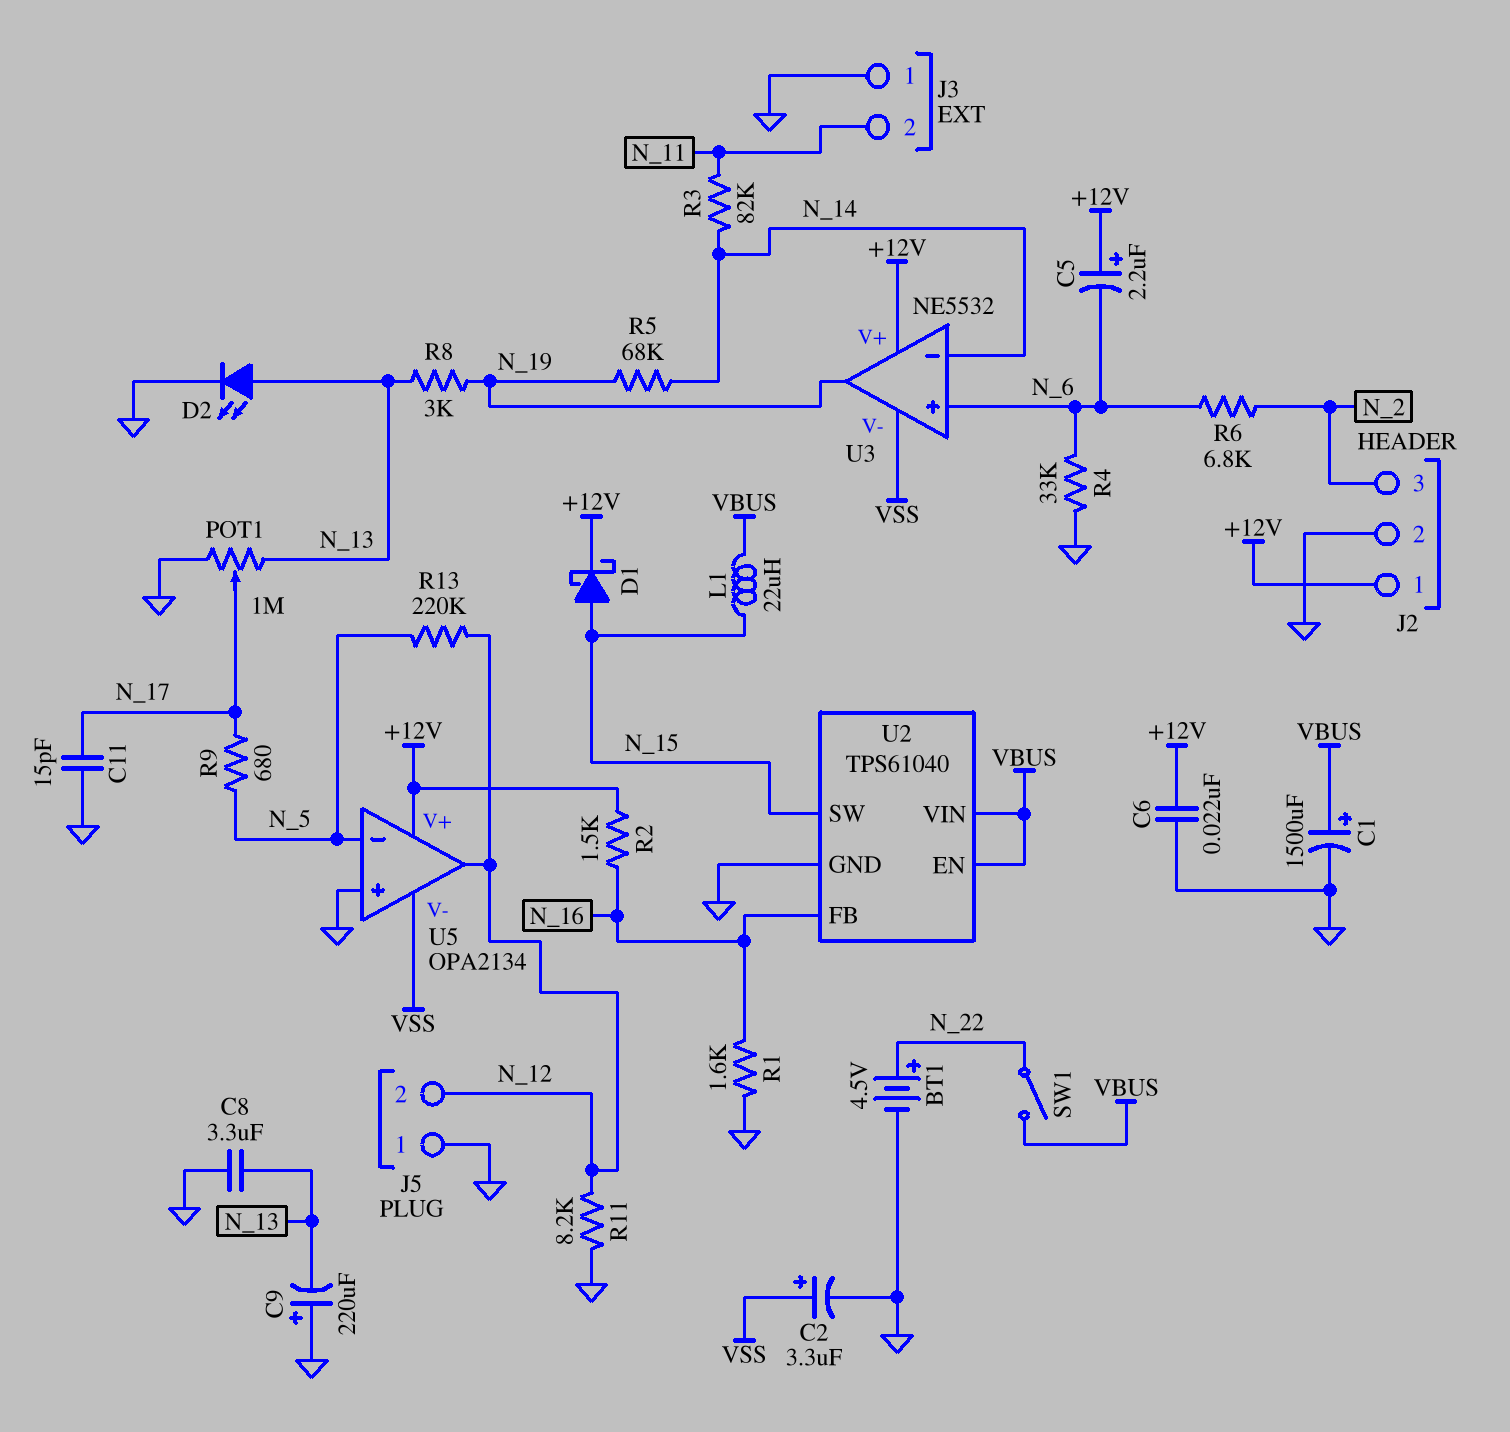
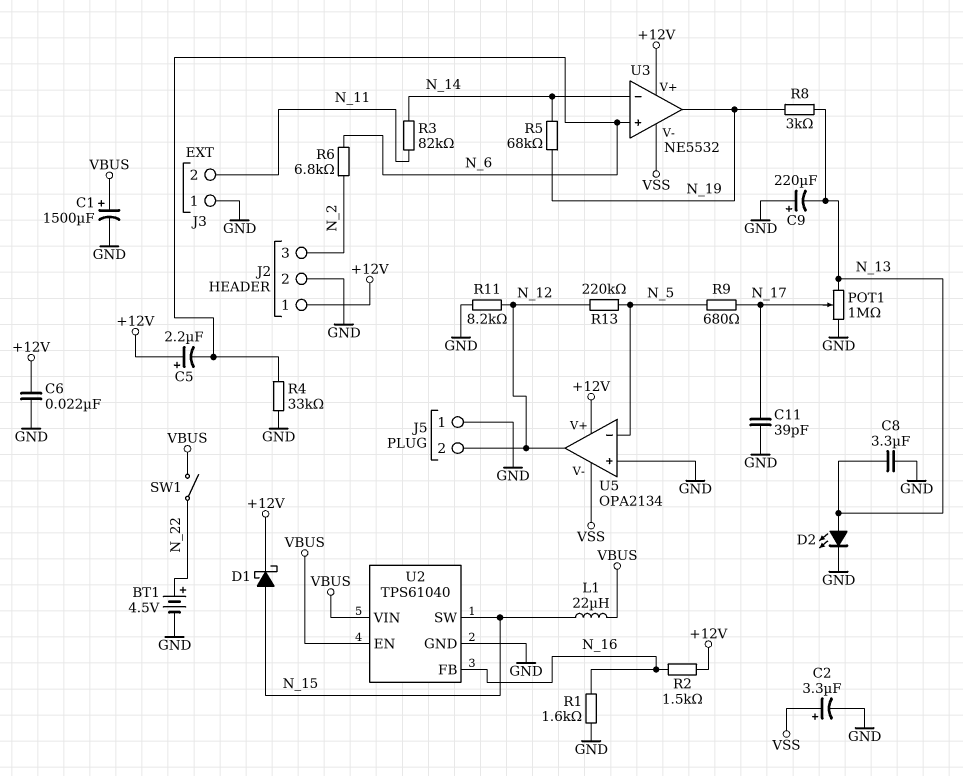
C11: 15pF (GND, N_17) -> 39pF (GND, N_17)

